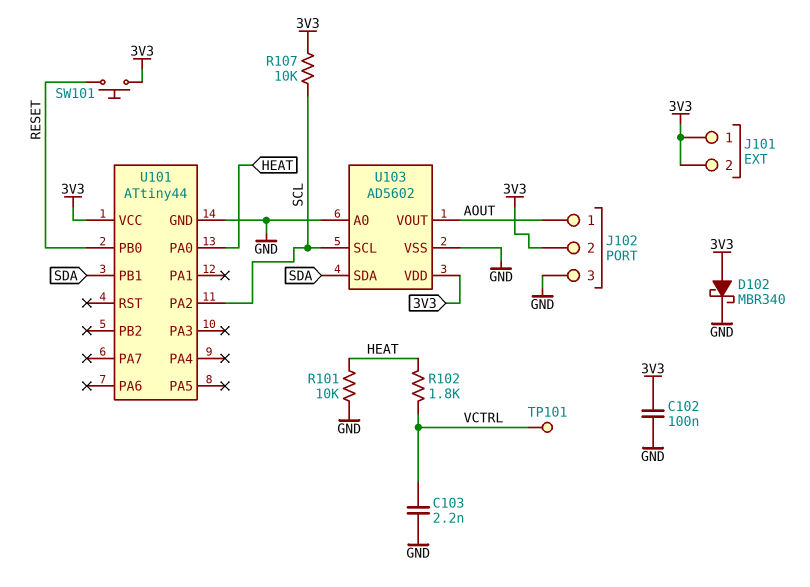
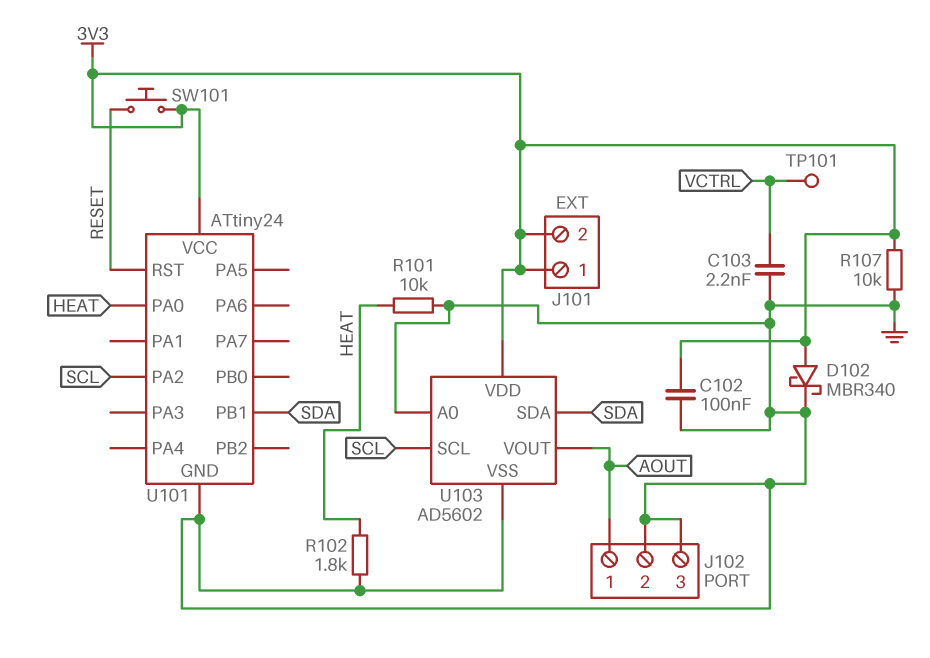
J102 pin 2: 3V3 -> GND
R102: 1.8k (HEAT, VCTRL) -> 1.8k (GND, HEAT)
R107: 10k (3V3, SCL) -> 10k (3V3, GND)
U101: ATtiny44 -> ATtiny24
U101 pin PB0: RESET -> none
U101 pin RST: none -> RESET

